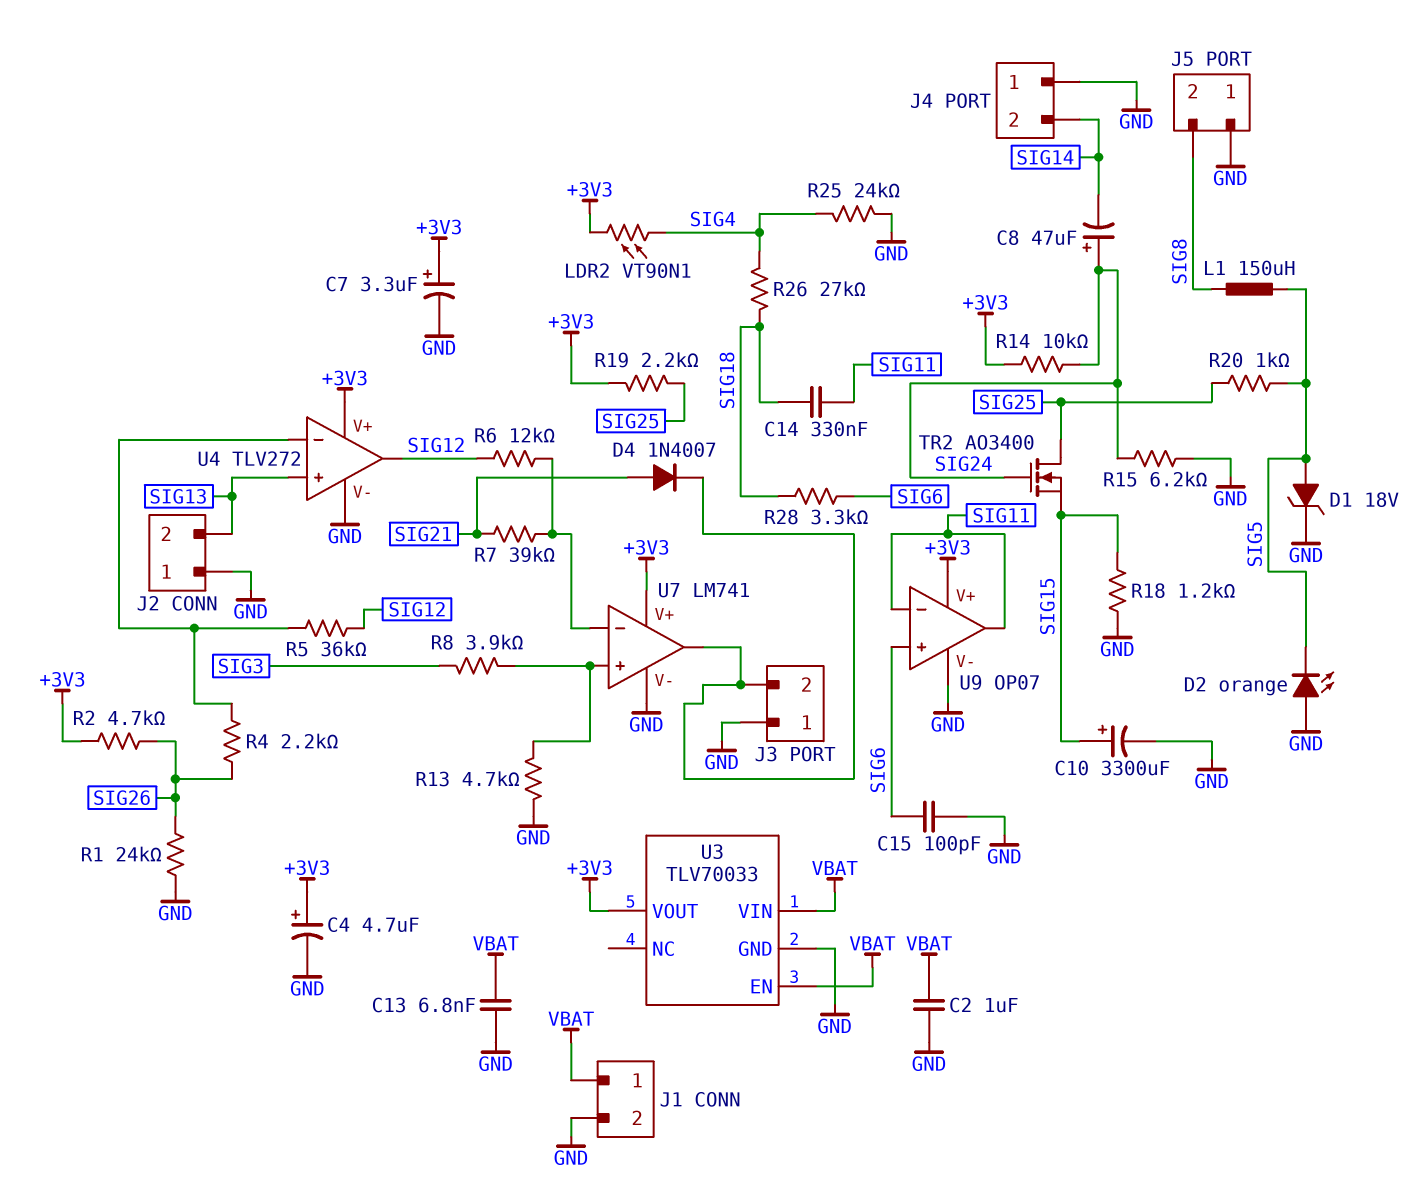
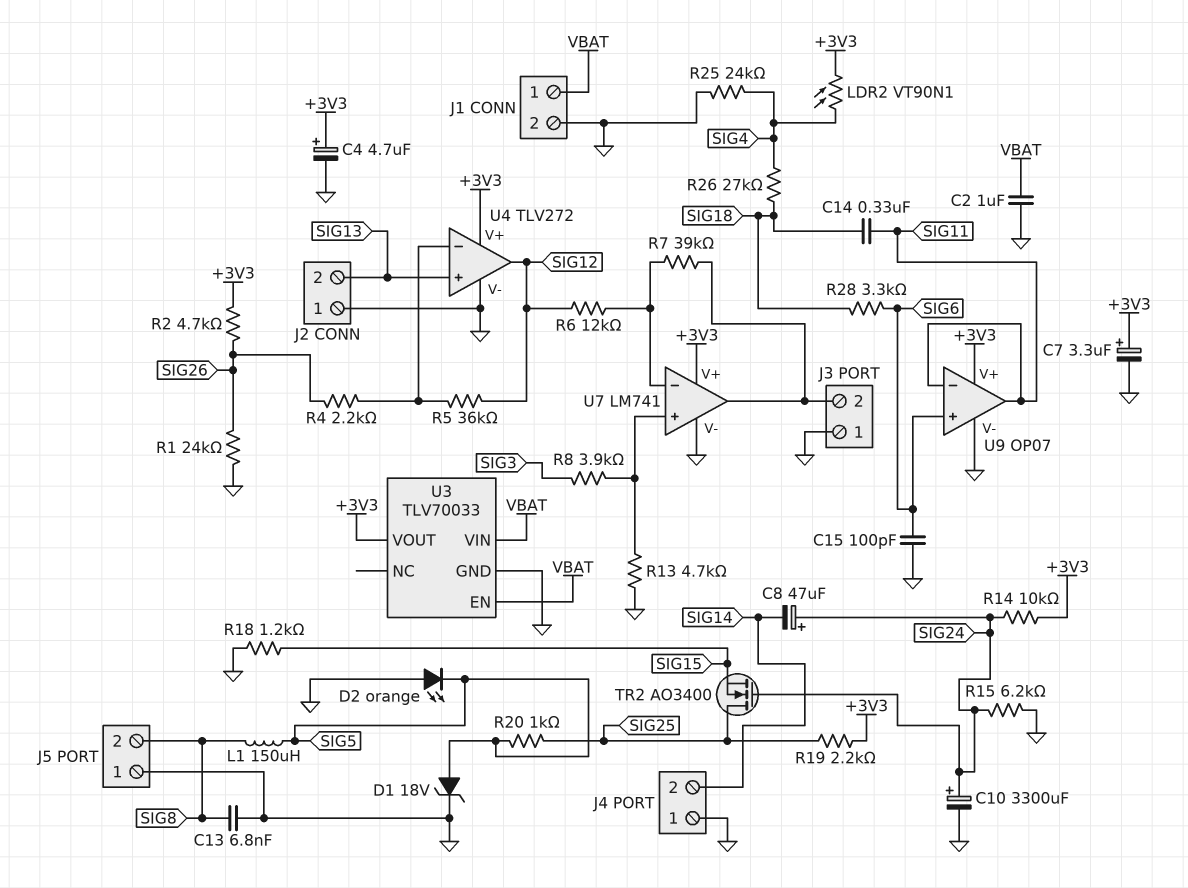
C10: 3300uF (plus SIG15, minus GND) -> 3300uF (plus SIG24, minus GND)
C13: 6.8nF (GND, VBAT) -> 6.8nF (GND, SIG8)
D4: diode 1N4007 (A SIG21, K J3/2) -> none
R7: 39k (SIG21, U7/in-) -> 39k (J3/2, U7/in-)

